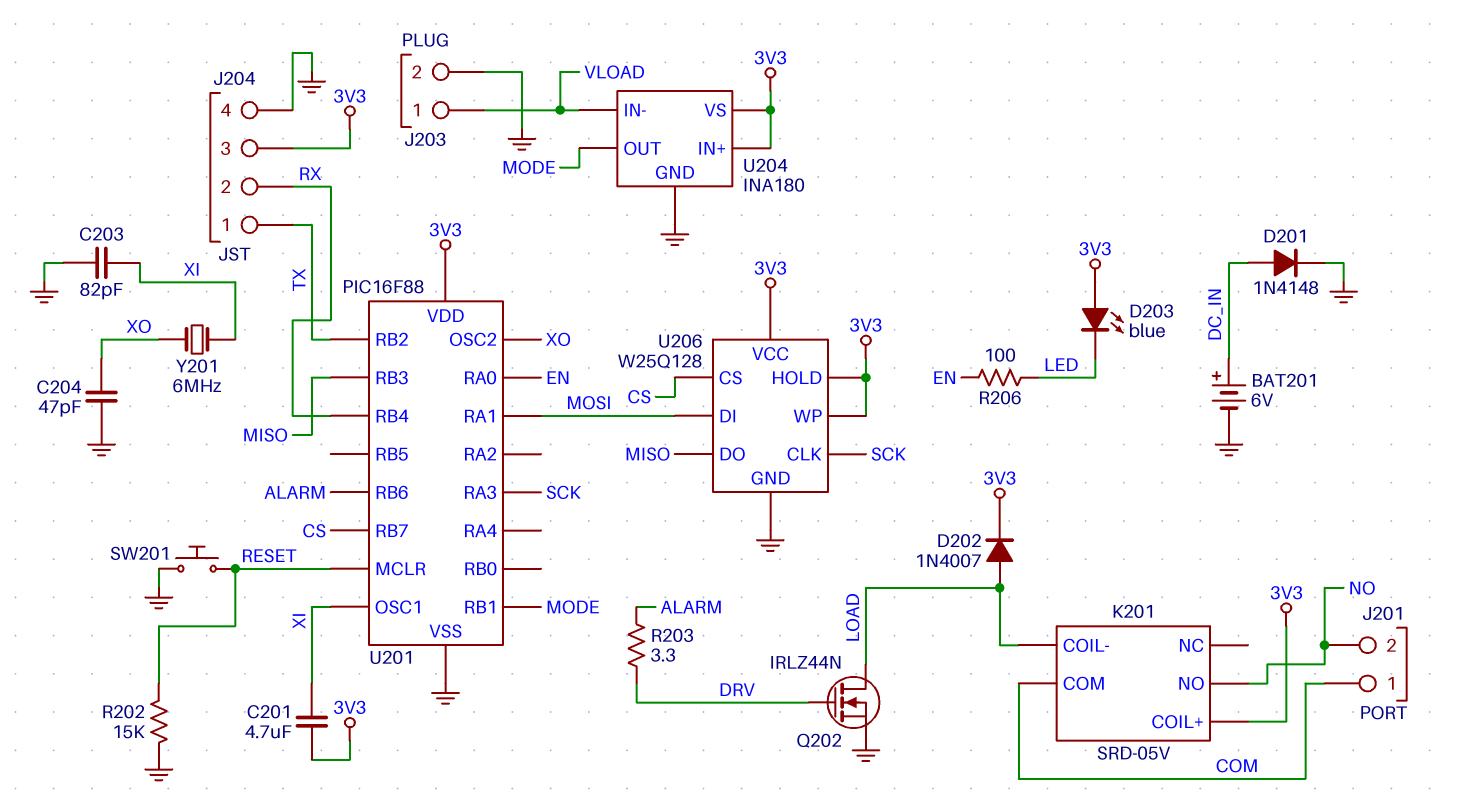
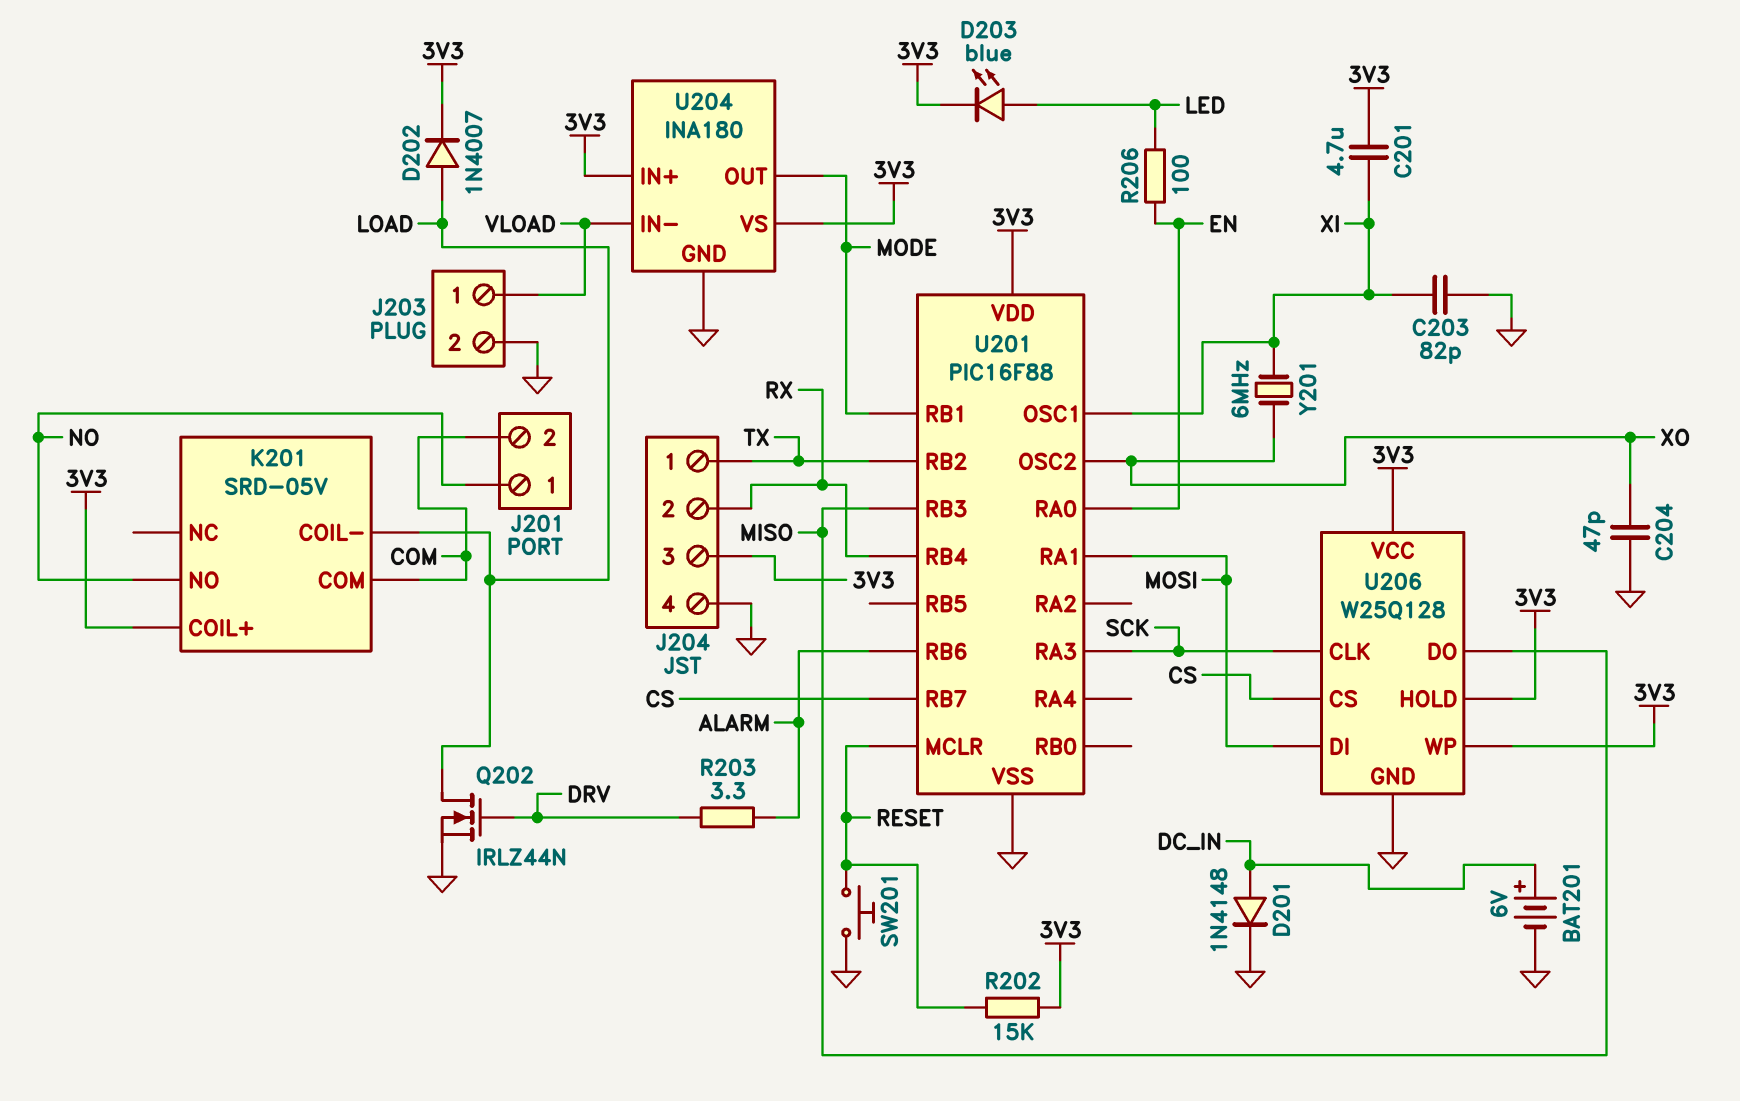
D203: LED blue (A 3V3, K LED) -> LED blue (A LED, K 3V3)
J201 pin 1: COM -> NO
J201 pin 2: NO -> COM
R202: 15k (GND, RESET) -> 15k (3V3, RESET)

